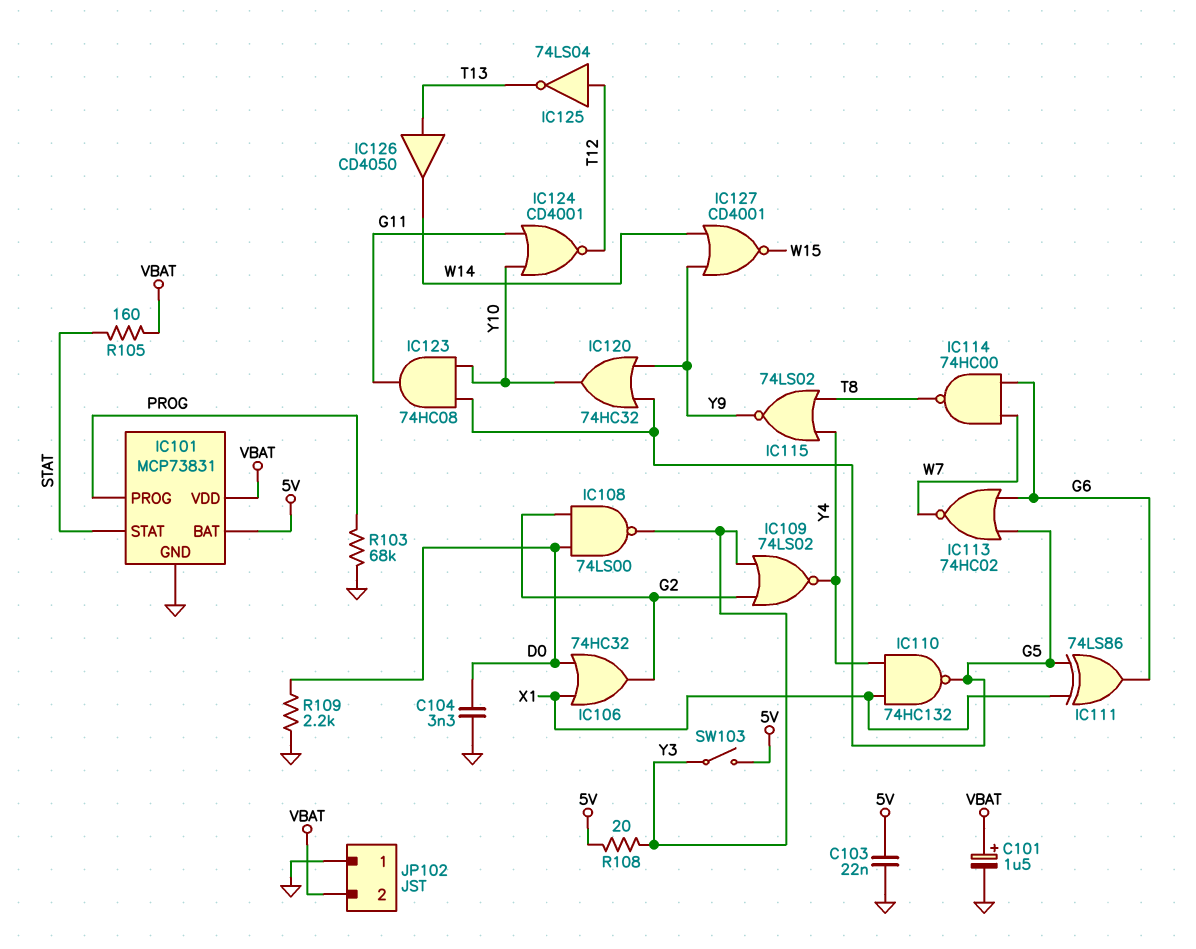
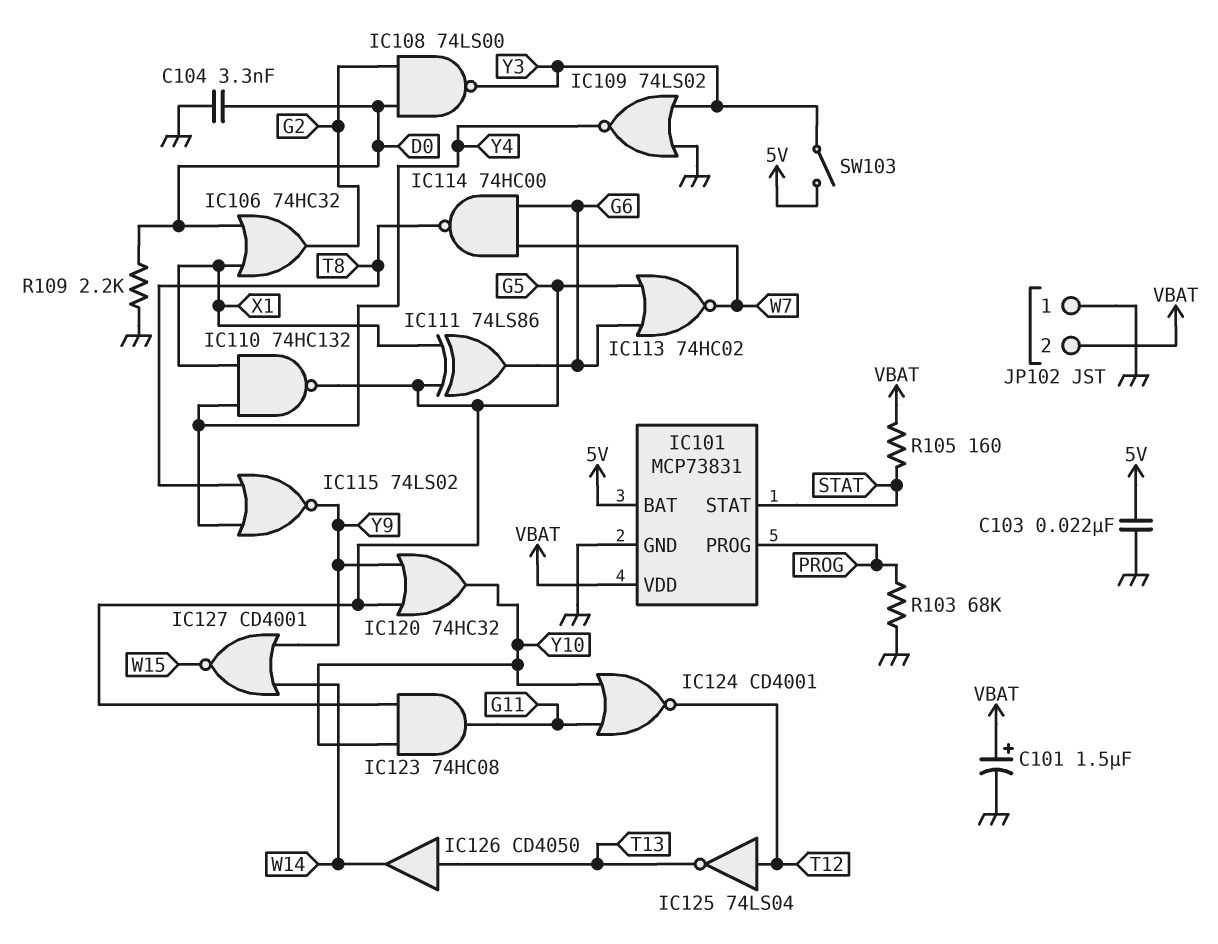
IC109: NOR 74LS02 (in G2, in Y3, out Y4) -> NOR 74LS02 (in GND, in Y3, out Y4)
R108: 20 (5V, Y3) -> none

